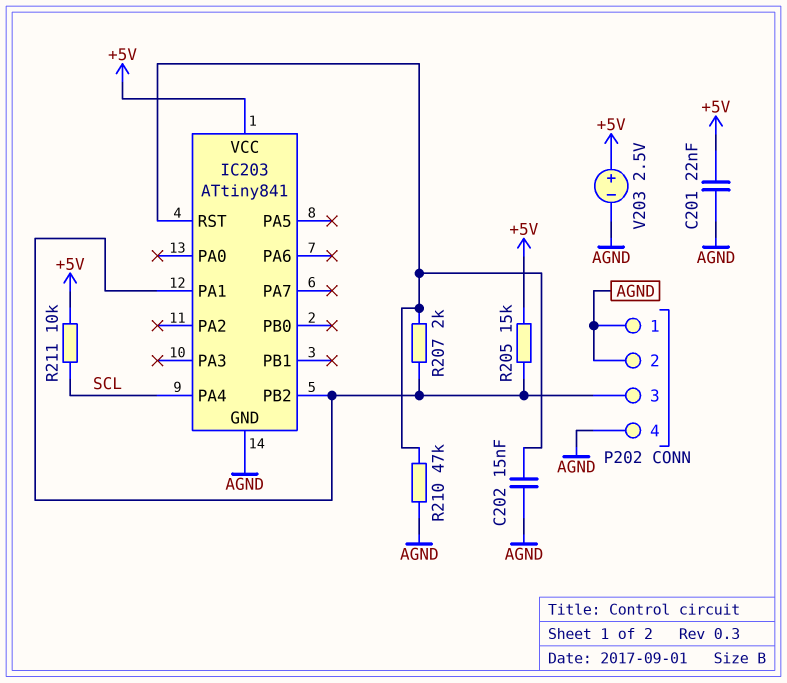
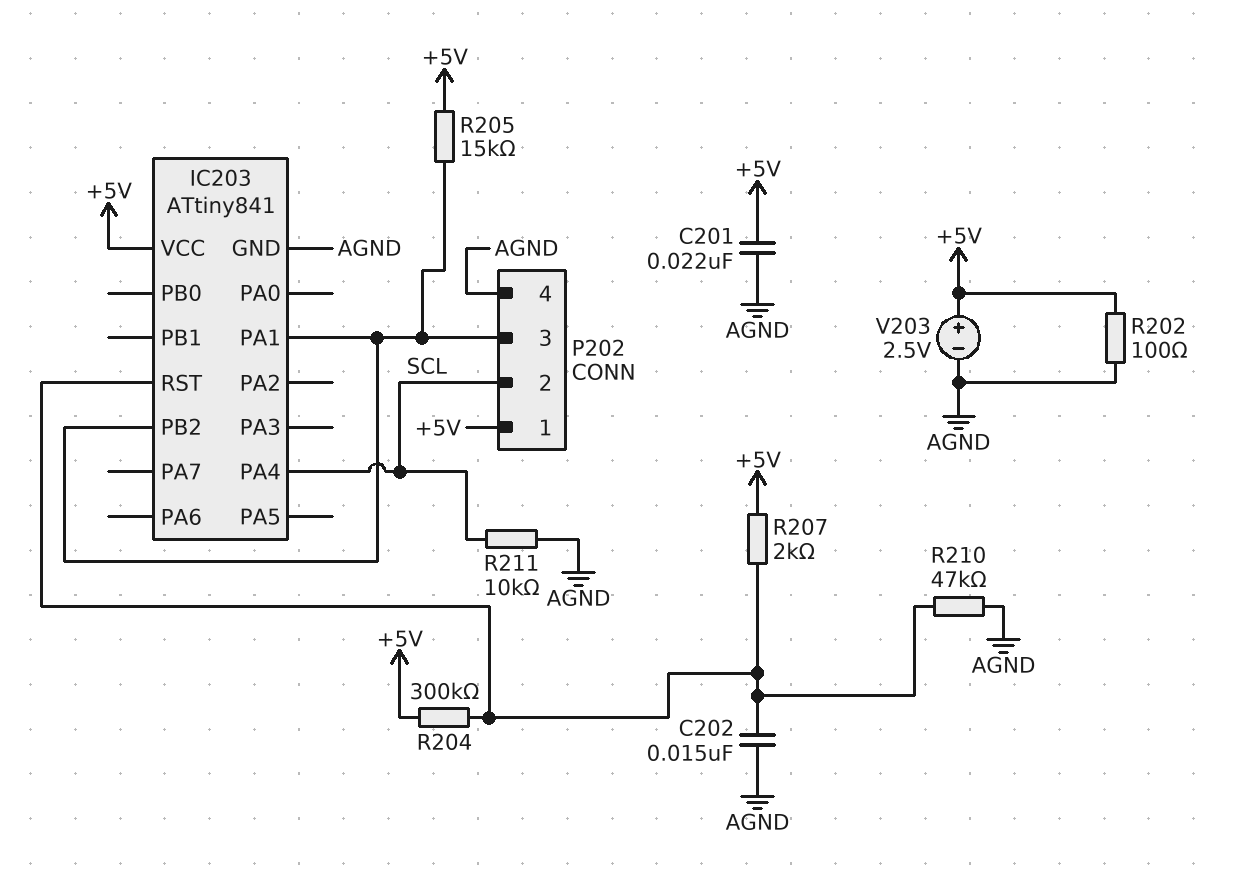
P202 pin 1: AGND -> +5V
P202 pin 2: AGND -> SCL
R202: none -> 100 (+5V, AGND)
R204: none -> 300k (+5V, IC203/RST)
R207: 2k (IC203/PA1, IC203/RST) -> 2k (+5V, IC203/RST)
R211: 10k (+5V, SCL) -> 10k (AGND, SCL)

